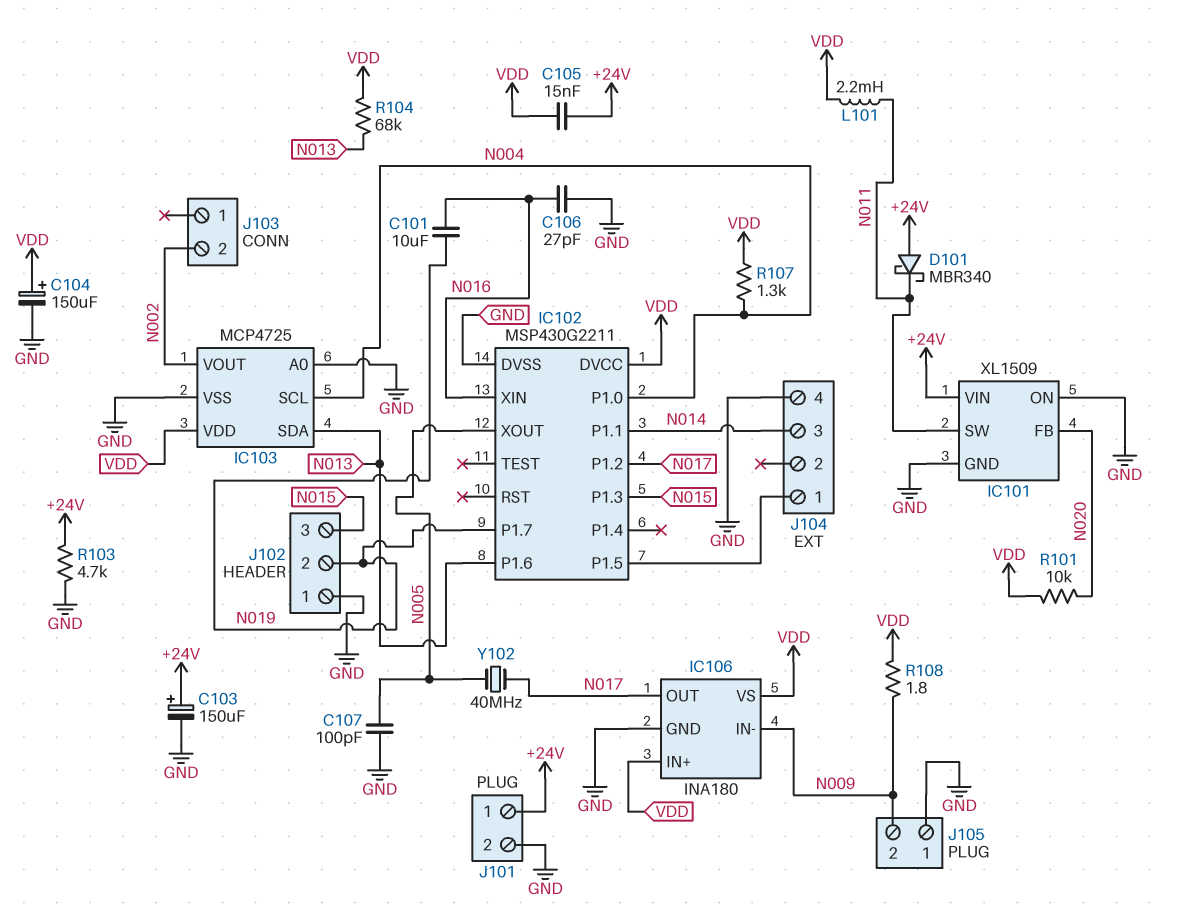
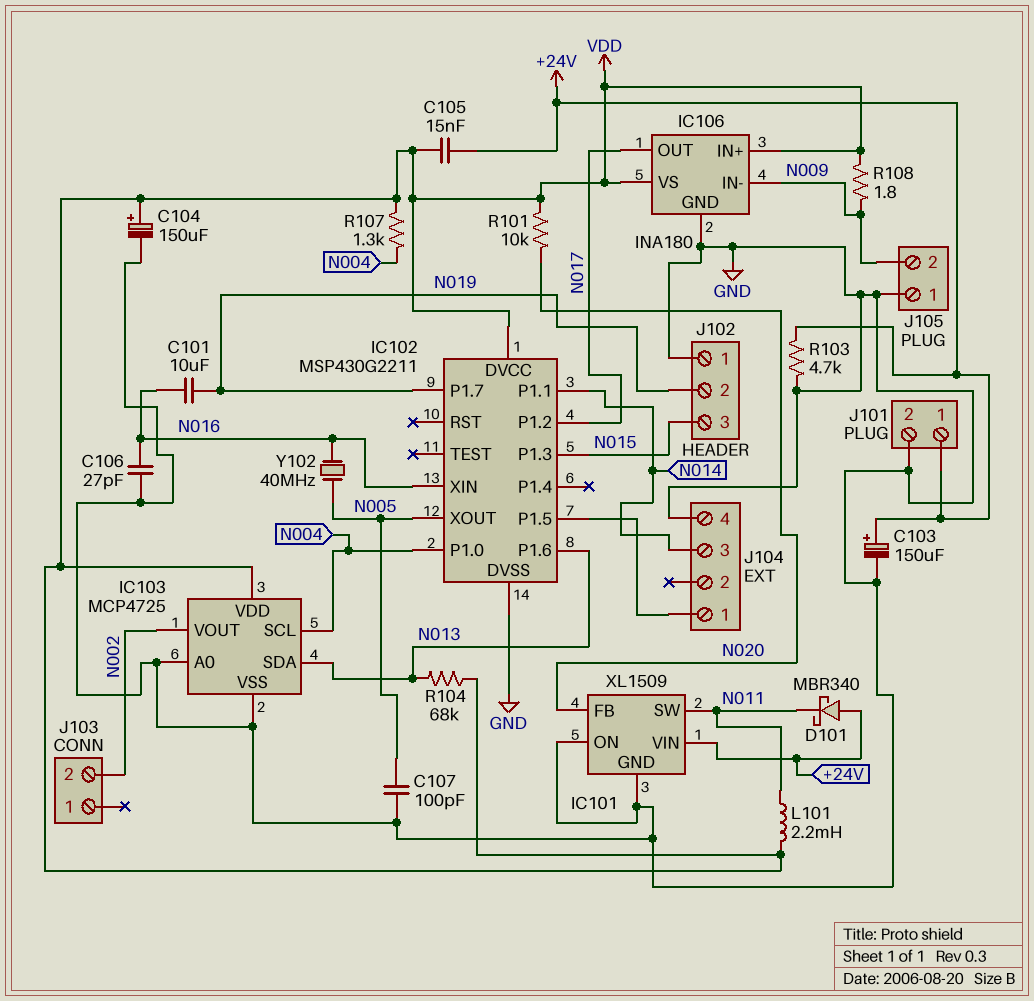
Y102: 40MHz (N005, N017) -> 40MHz (N005, N016)

